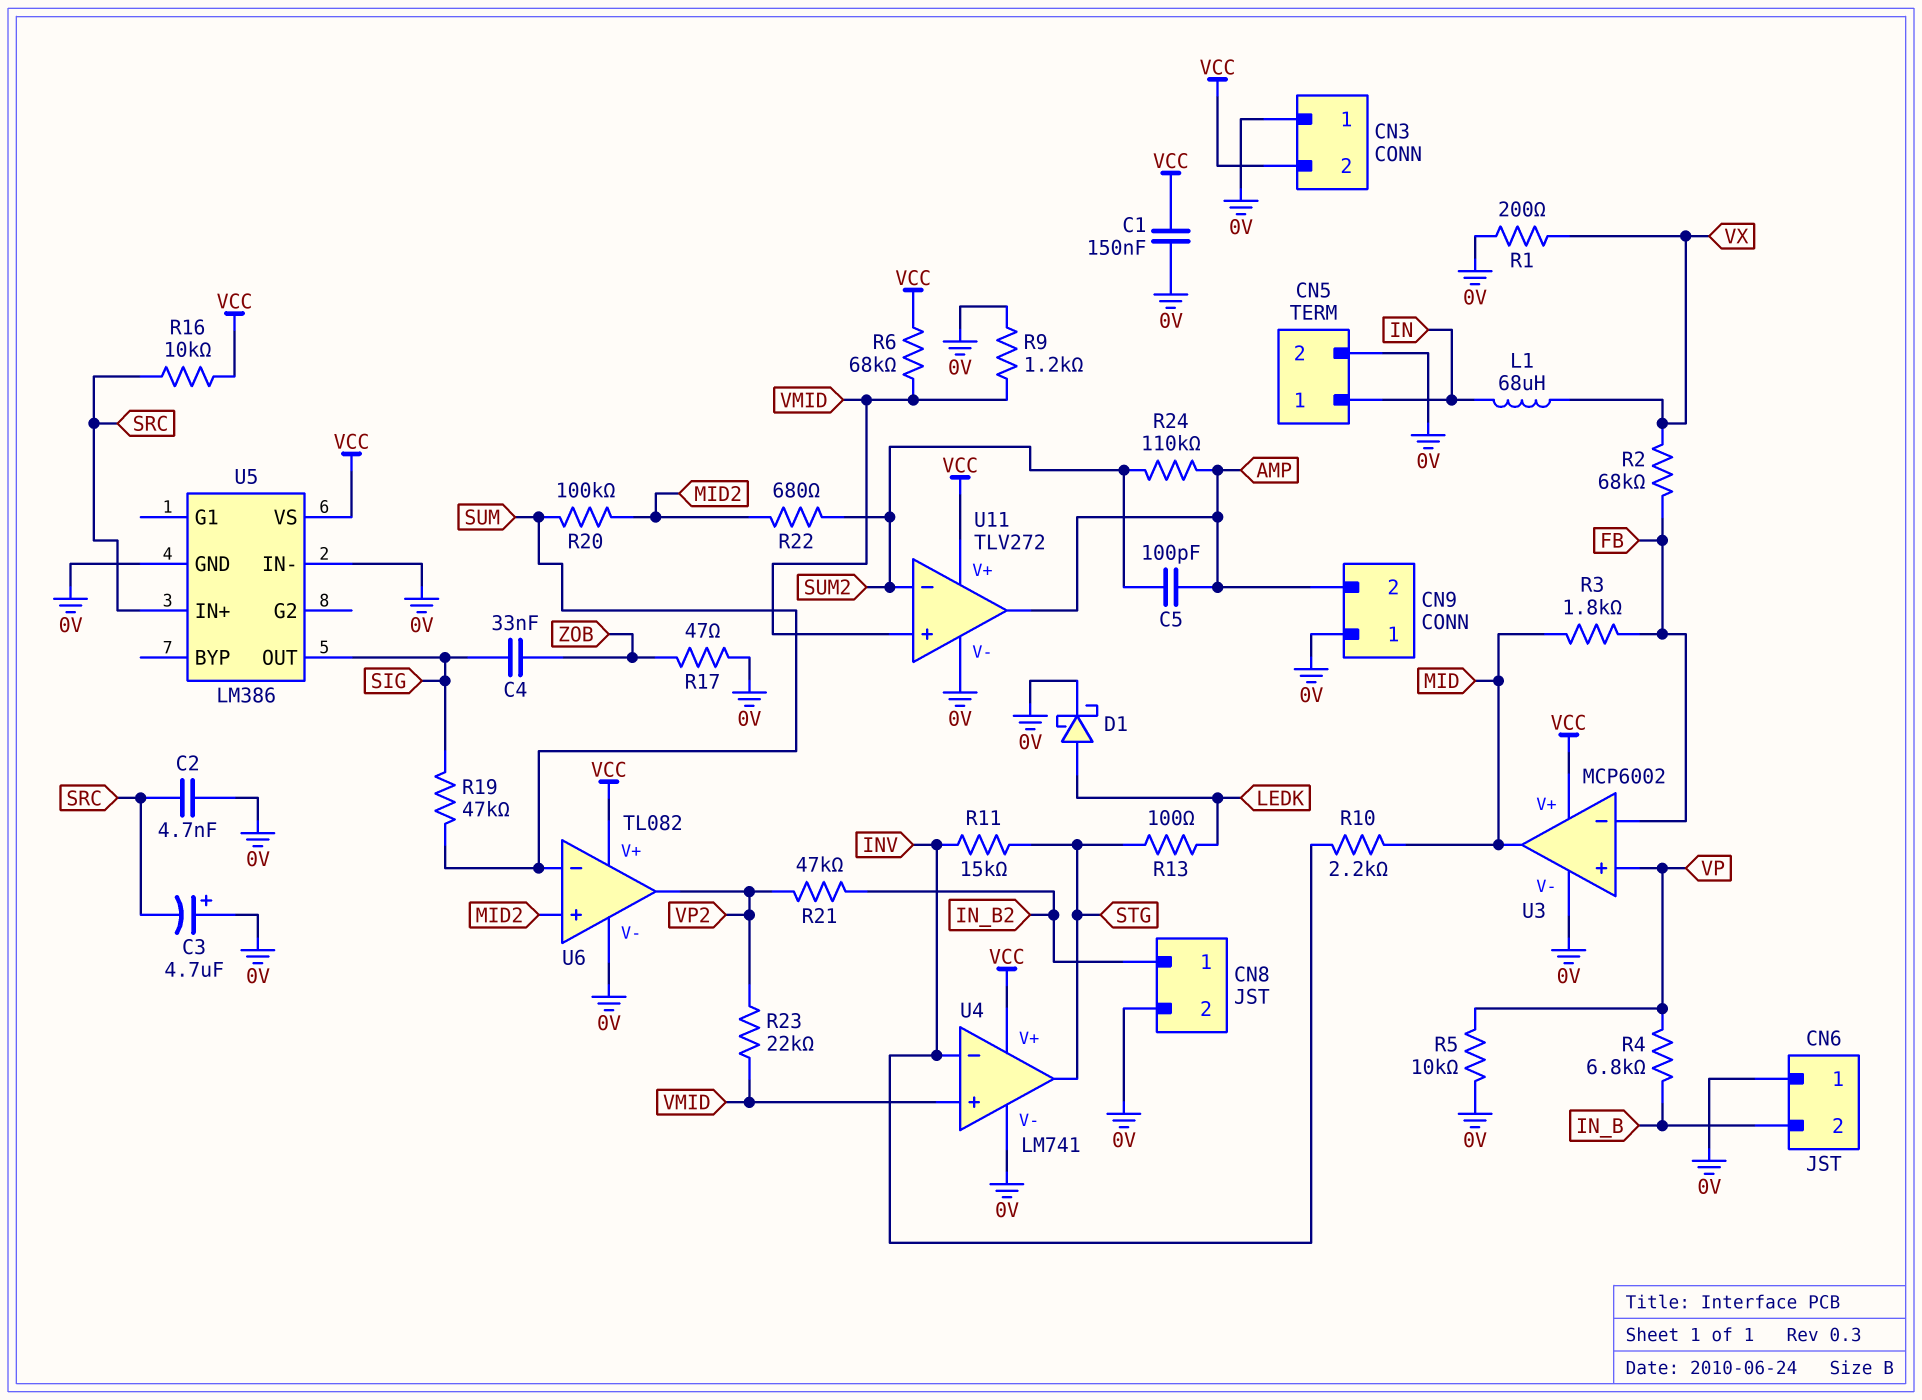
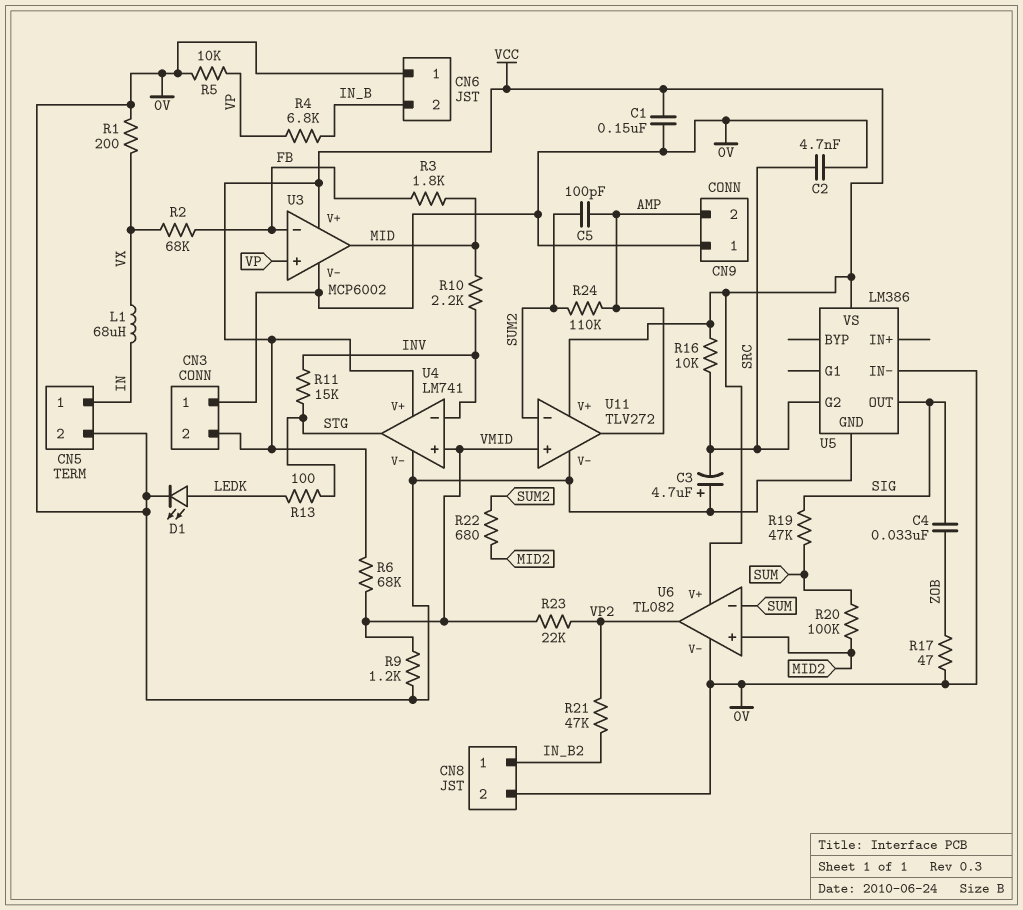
D1: schottky (A LEDK, K 0V) -> LED (A LEDK, K 0V)
U5 pin G2: none -> SRC
U5 pin IN+: SRC -> none

